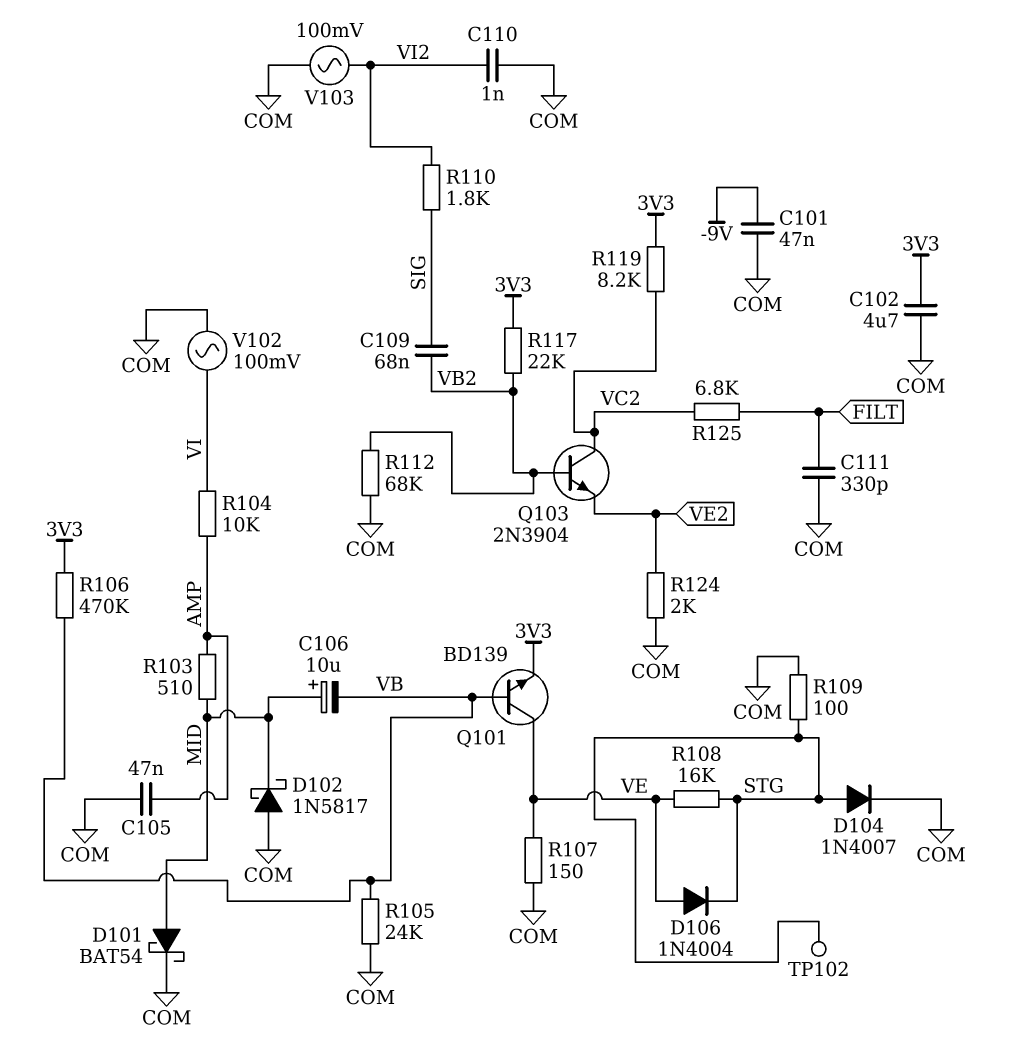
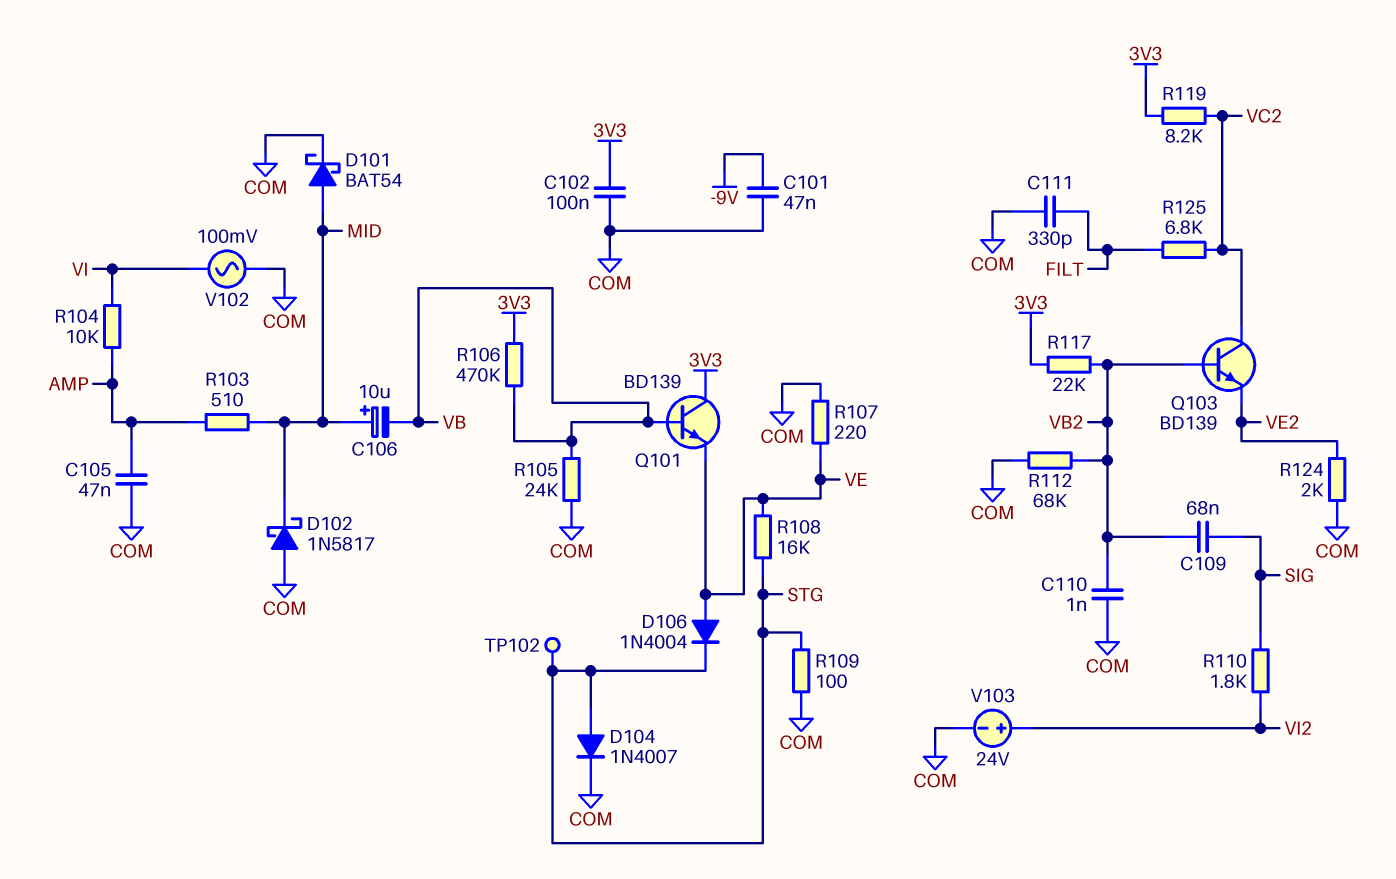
C102: 4.7uF (3V3, COM) -> 100nF (3V3, COM)
C110: 1nF (COM, VI2) -> 1nF (COM, VB2)
Q101: NPN BD139 (B VB, C VE, E 3V3) -> NPN BD139 (B VB, C 3V3, E VE)
Q103: NPN 2N3904 (B VB2, C VC2, E VE2) -> NPN BD139 (B VB2, C VC2, E VE2)
R107: 150 (COM, VE) -> 220 (COM, VE)
V103: AC 100mV (COM, VI2) -> 24V (plus VI2, minus COM)

